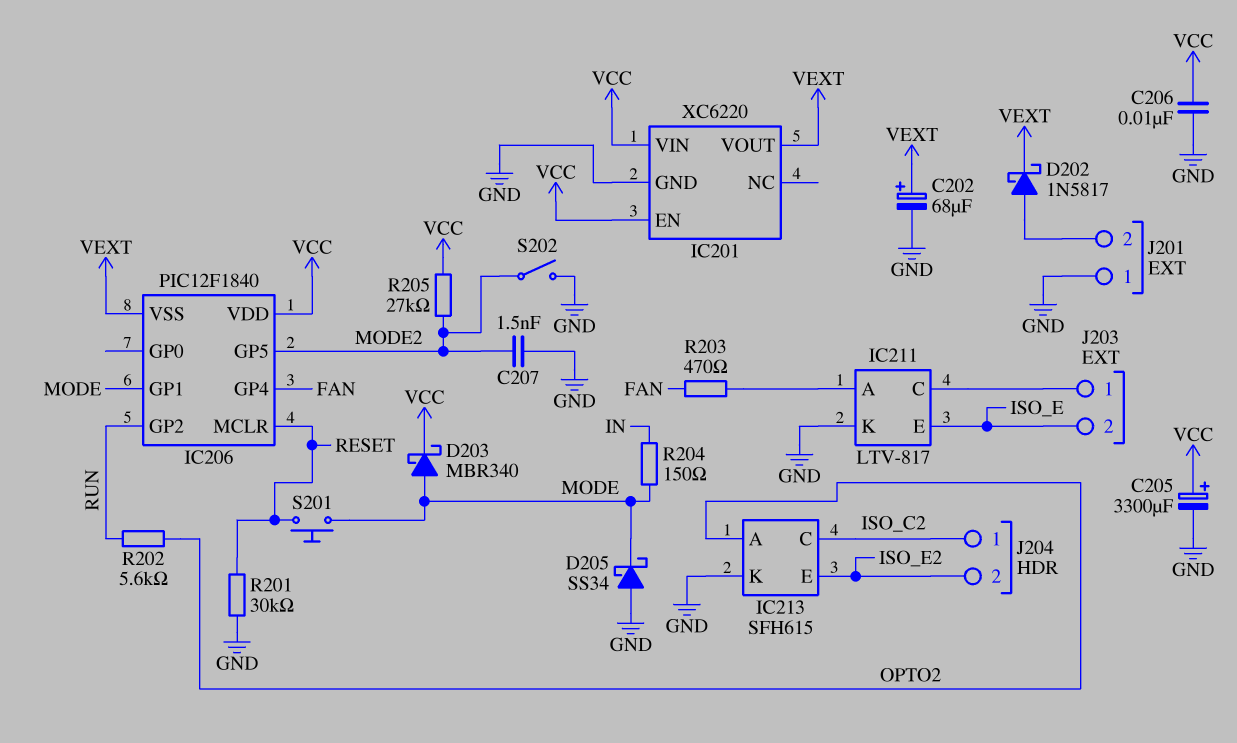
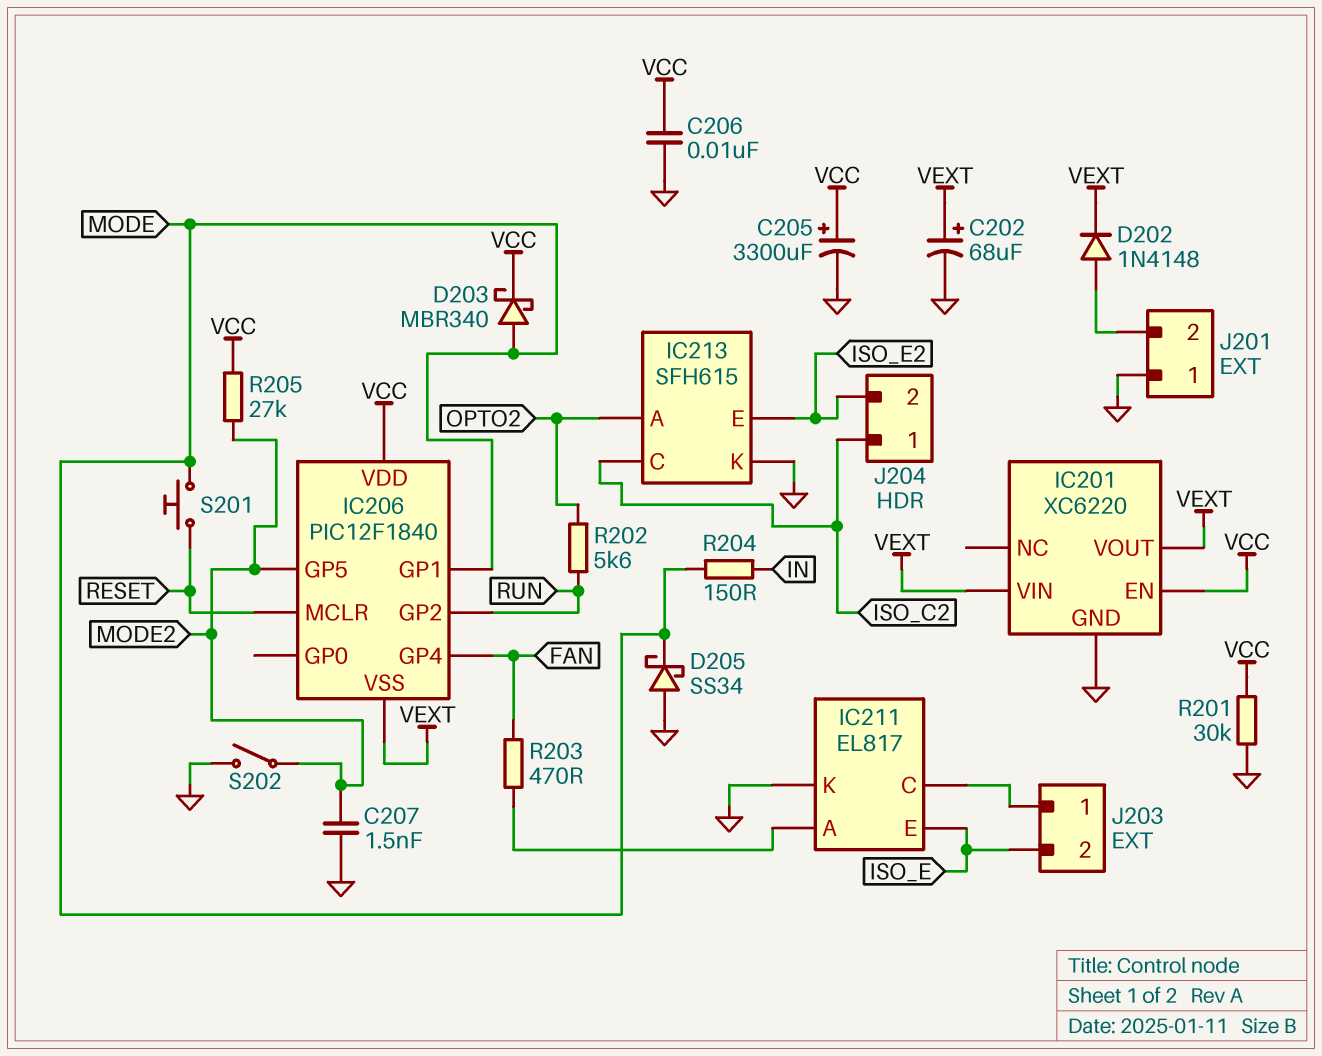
D202: schottky 1N5817 (A J201/2, K VEXT) -> diode 1N4148 (A J201/2, K VEXT)
IC201 pin VIN: VCC -> VEXT
IC211: LTV-817 -> EL817
R201: 30k (GND, RESET) -> 30k (GND, VCC)

